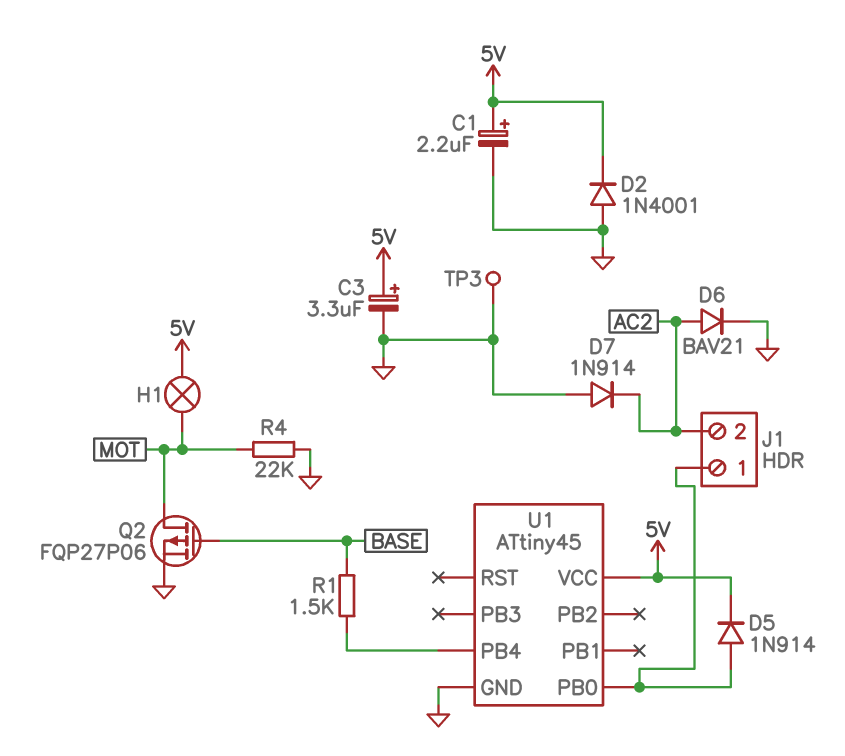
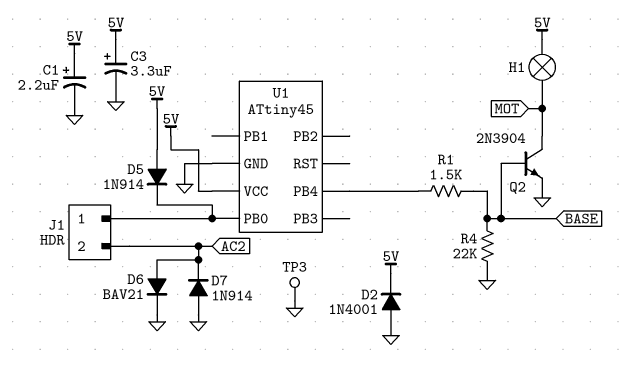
D5: diode 1N914 (A J1/1, K 5V) -> diode 1N914 (A 5V, K J1/1)
Q2: PMOS FQP27P06 (G BASE, D MOT, S GND) -> NPN 2N3904 (B BASE, C MOT, E GND)
R4: 22k (GND, MOT) -> 22k (BASE, GND)

